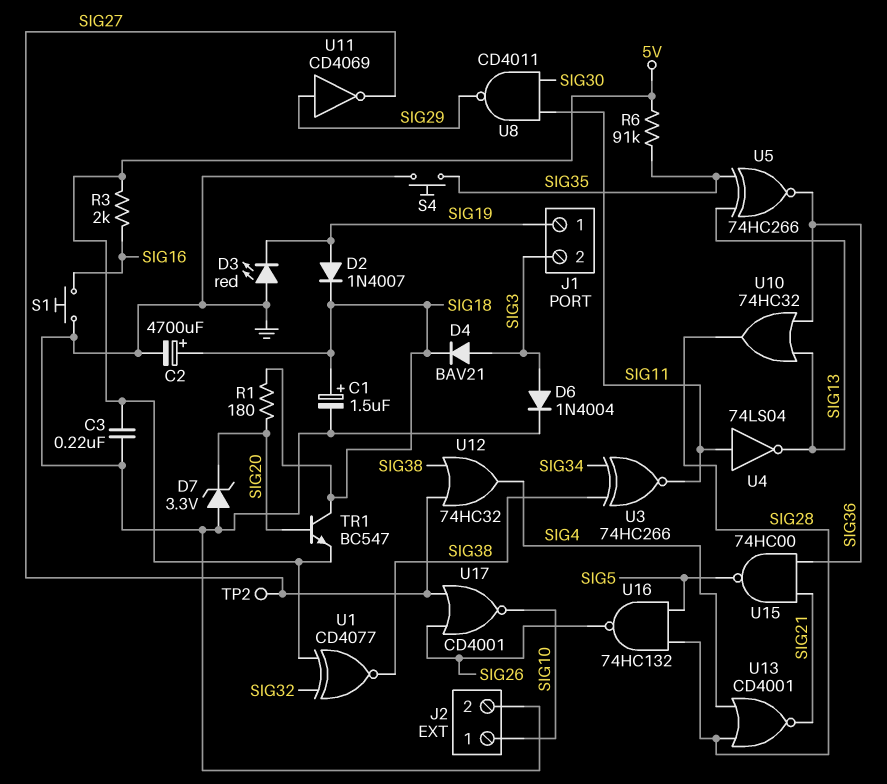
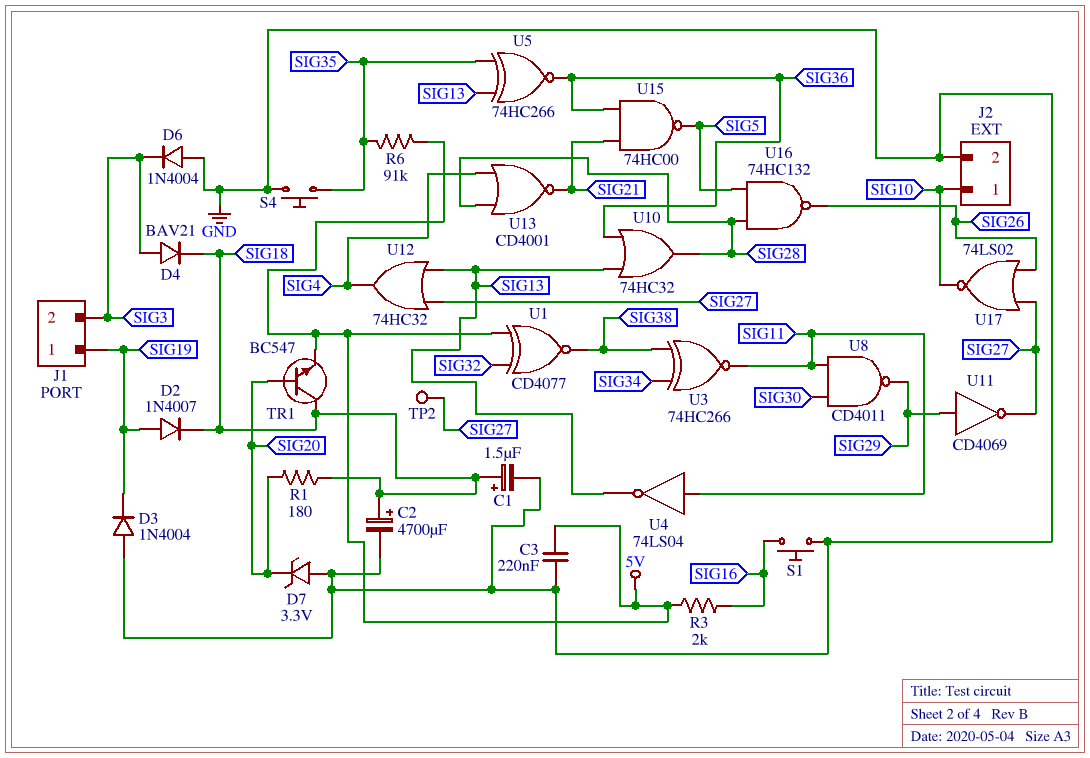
D3: LED red (A GND, K SIG19) -> diode 1N4004 (A GND, K SIG19)
D6: diode 1N4004 (A SIG3, K GND) -> diode 1N4004 (A GND, K SIG3)
U12: OR 74HC32 (in SIG27, in SIG38, out SIG4) -> OR 74HC32 (in SIG13, in SIG27, out SIG4)
U17: NOR CD4001 (in SIG26, in SIG27, out SIG10) -> NOR 74LS02 (in SIG26, in SIG27, out SIG10)

